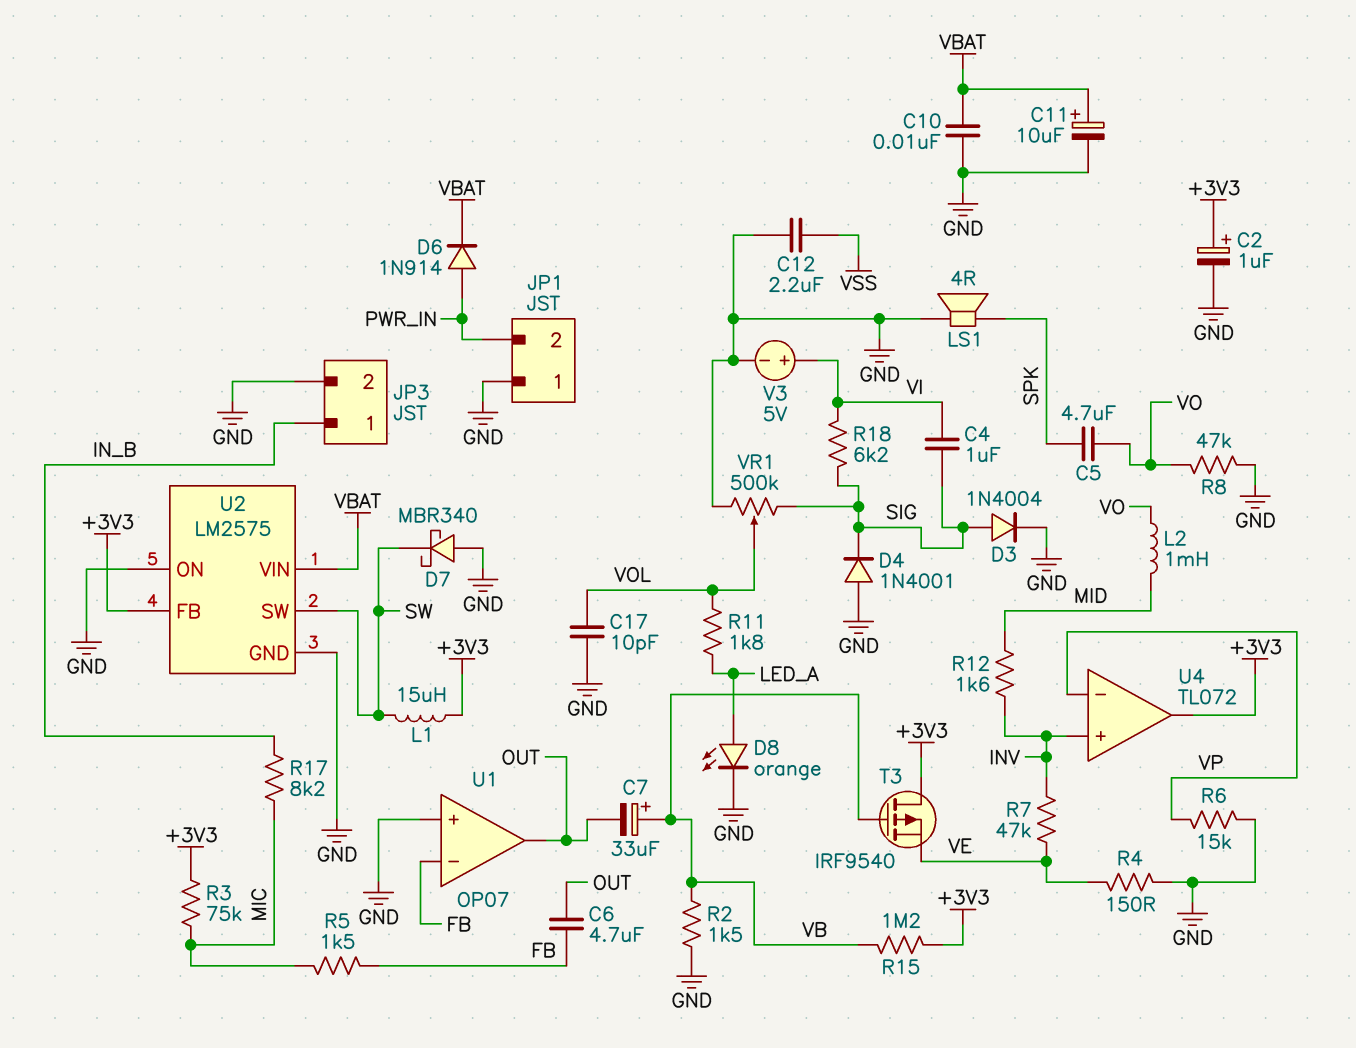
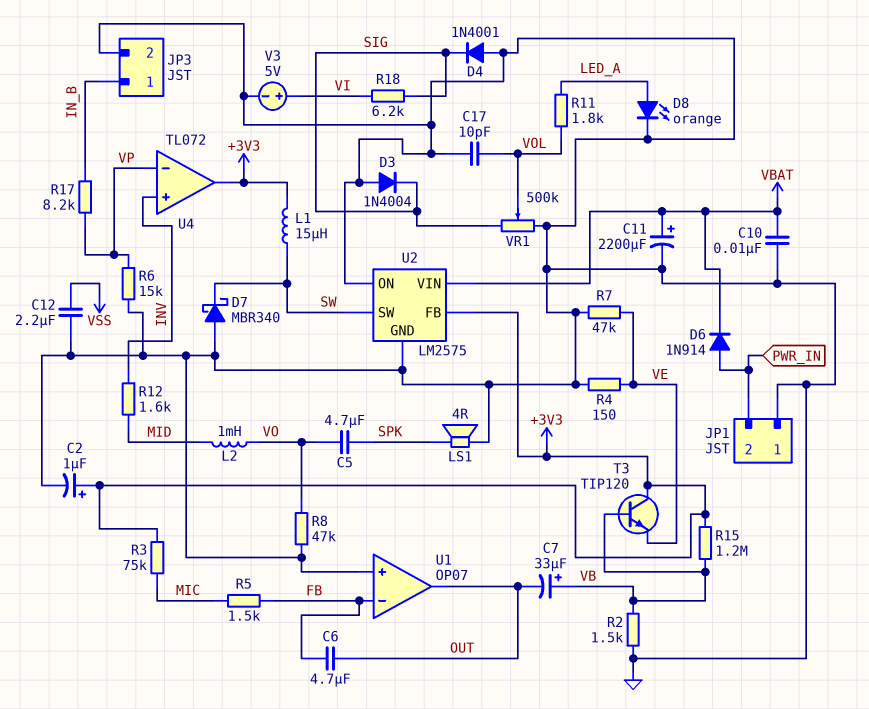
C4: 1uF (SIG, VI) -> none
C11: 10uF (plus VBAT, minus GND) -> 2200uF (plus VBAT, minus GND)
D3: diode 1N4004 (A SIG, K GND) -> diode 1N4004 (A GND, K SIG)
R7: 47k (INV, VE) -> 47k (GND, VE)
R17: 8.2k (IN_B, MIC) -> 8.2k (IN_B, VP)
T3: PMOS IRF9540 (G VB, D +3V3, S VE) -> NPN TIP120 (B VB, C +3V3, E VE)

